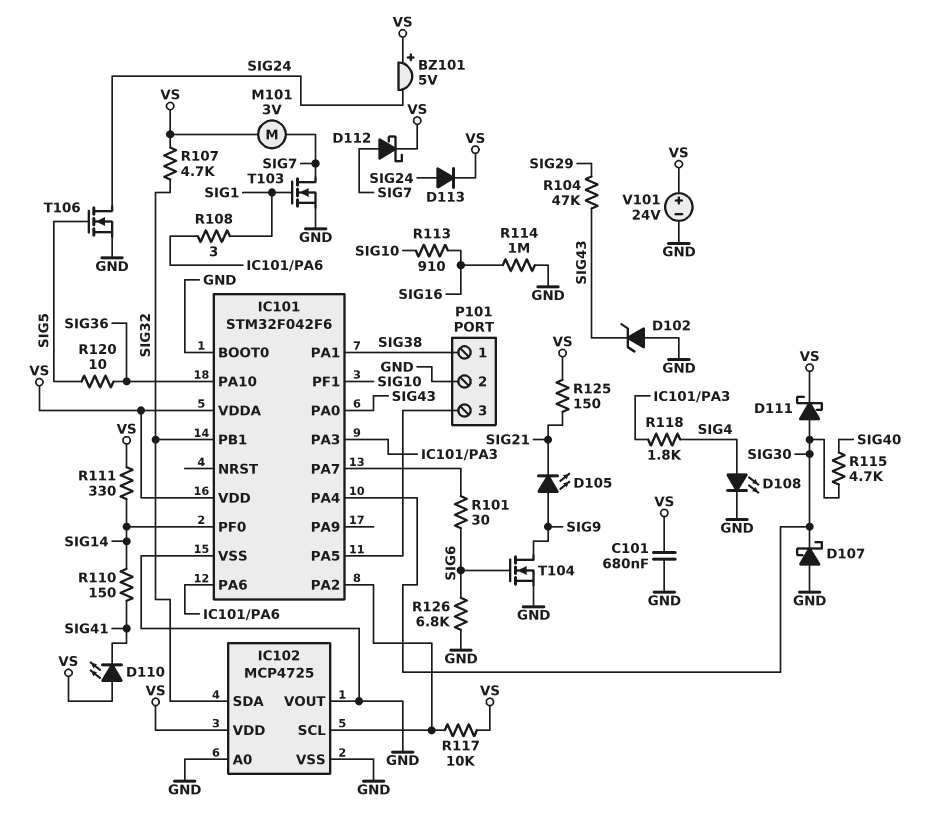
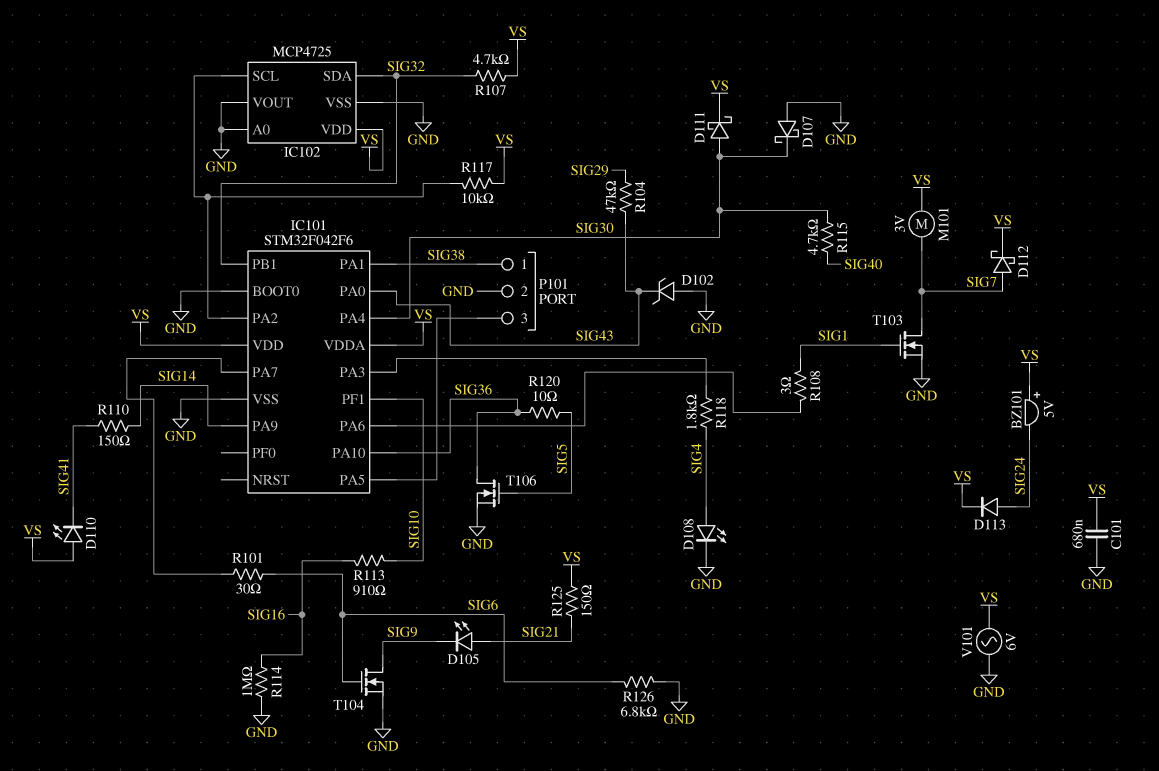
D105: LED (A SIG9, K SIG21) -> LED (A SIG21, K SIG9)
IC101 pin PA9: none -> SIG14
IC101 pin PF0: SIG14 -> none
R111: 330 (SIG14, VS) -> none
T106: NMOS (G SIG5, D SIG24, S GND) -> NMOS (G SIG5, D SIG36, S GND)
V101: 24V (plus VS, minus GND) -> AC 6V (GND, VS)

